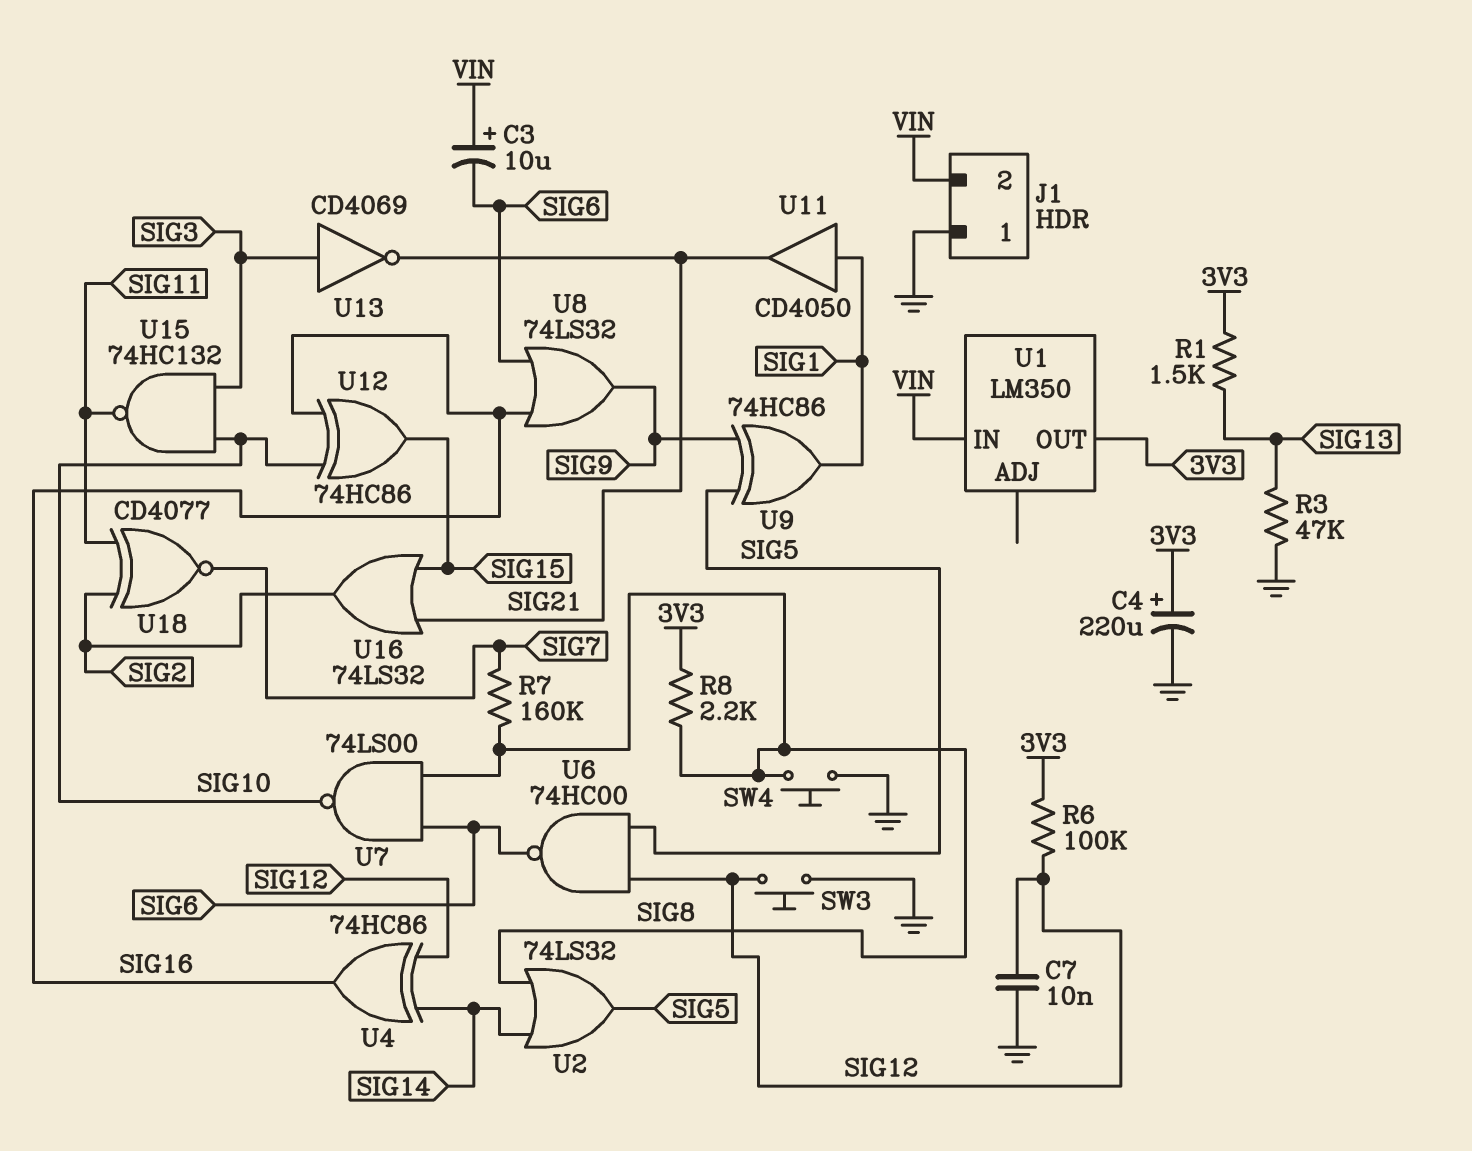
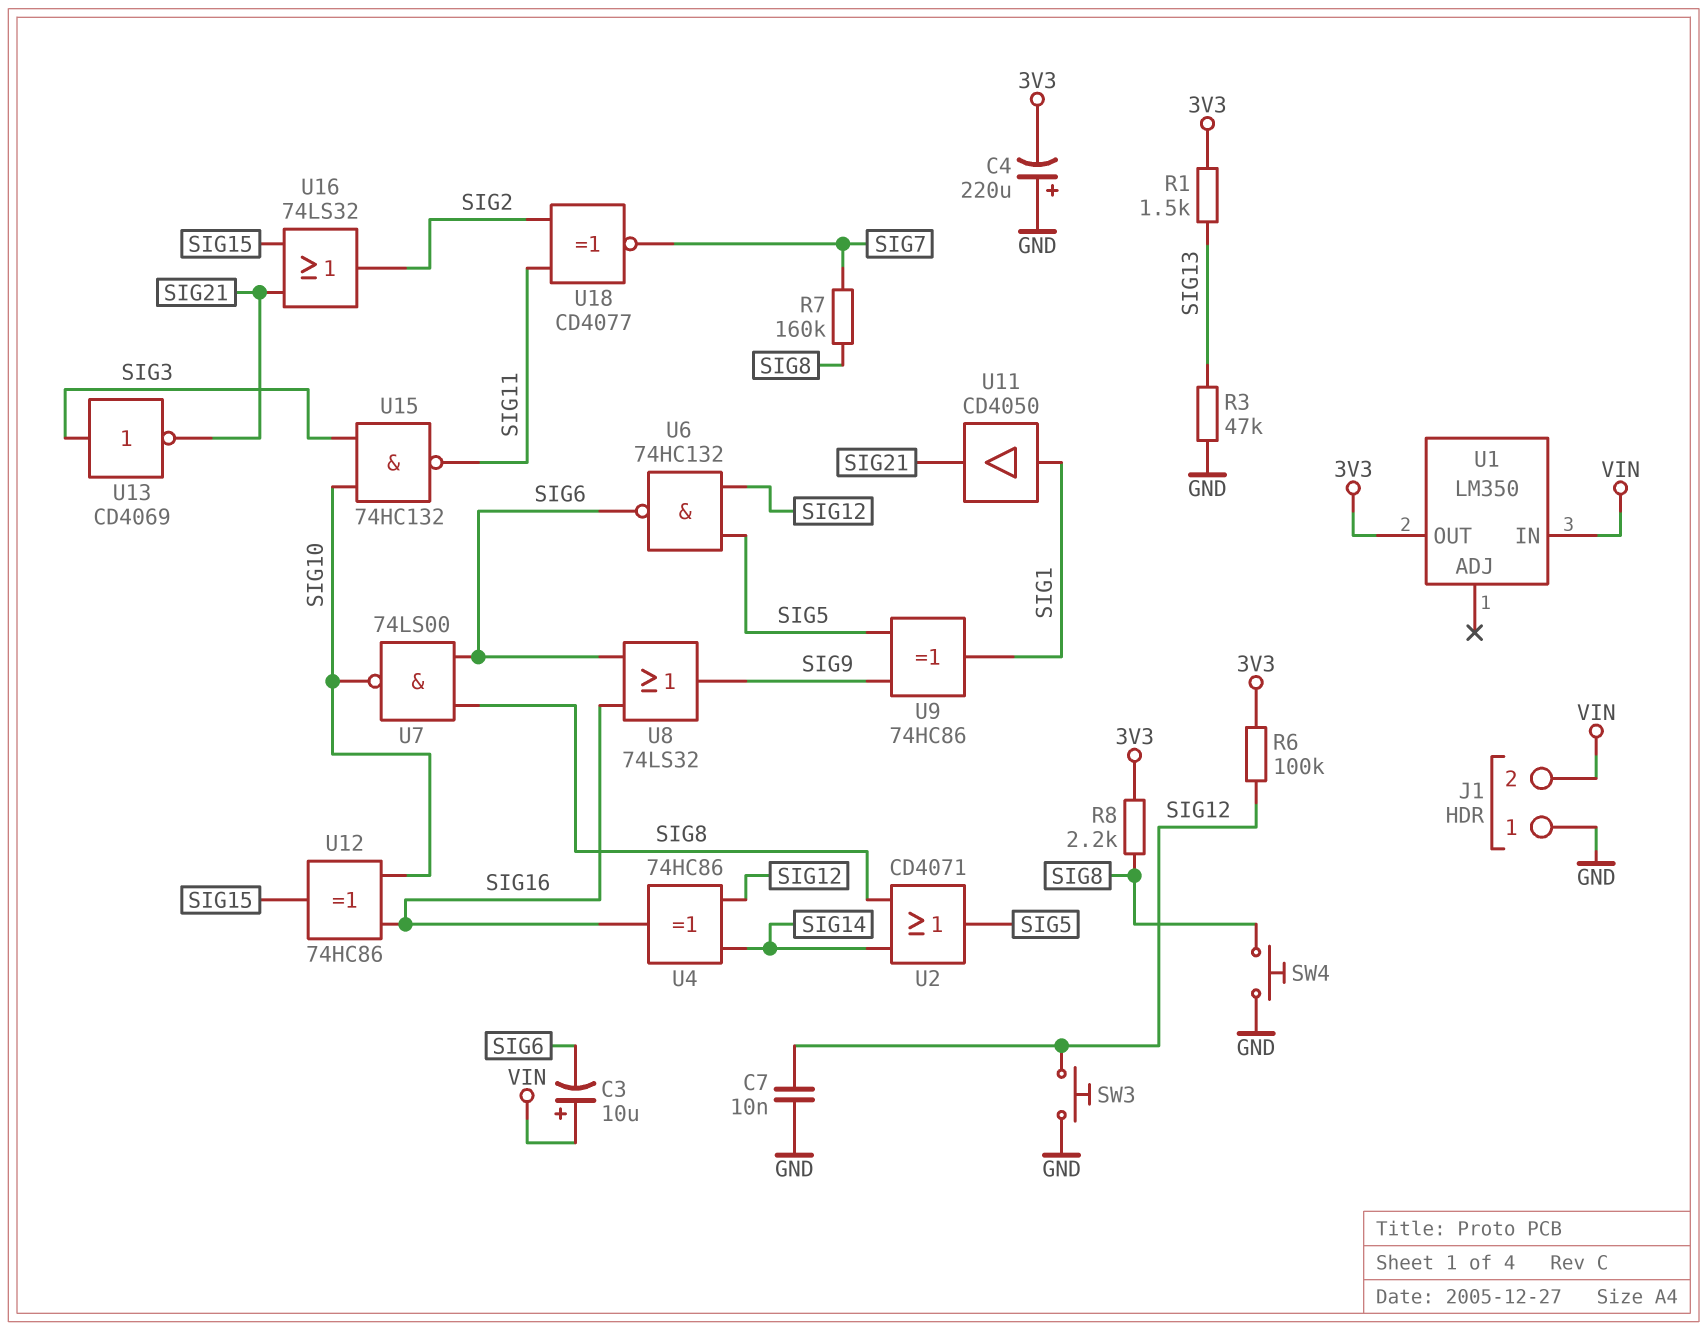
C4: 220uF (plus 3V3, minus GND) -> 220uF (plus GND, minus 3V3)
U2: OR 74LS32 (in SIG8, in SIG14, out SIG5) -> OR CD4071 (in SIG8, in SIG14, out SIG5)
U6: NAND 74HC00 (in SIG5, in SIG12, out SIG6) -> NAND 74HC132 (in SIG5, in SIG12, out SIG6)

